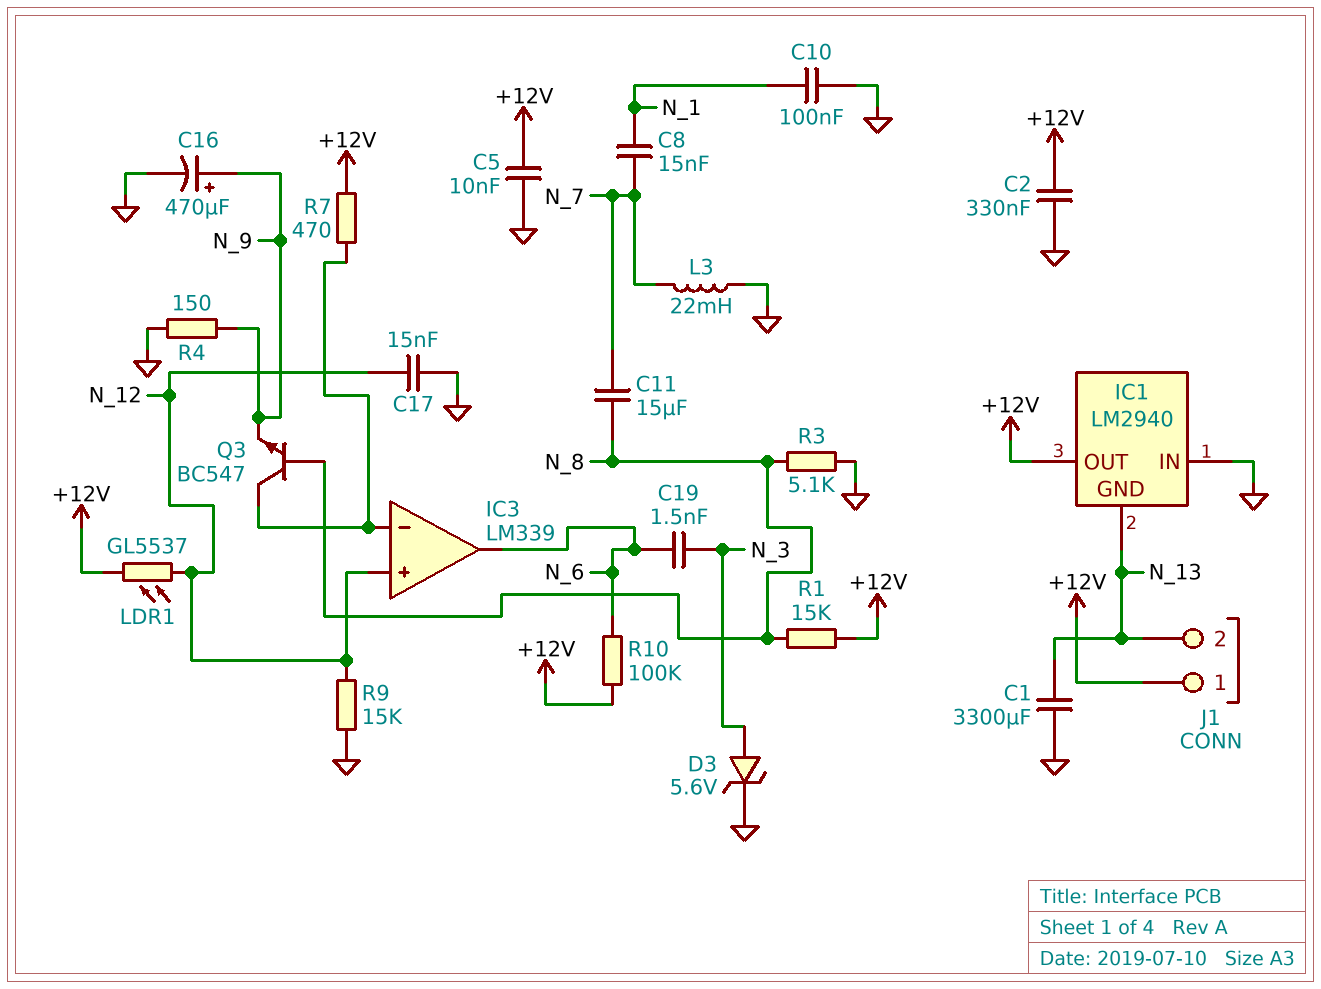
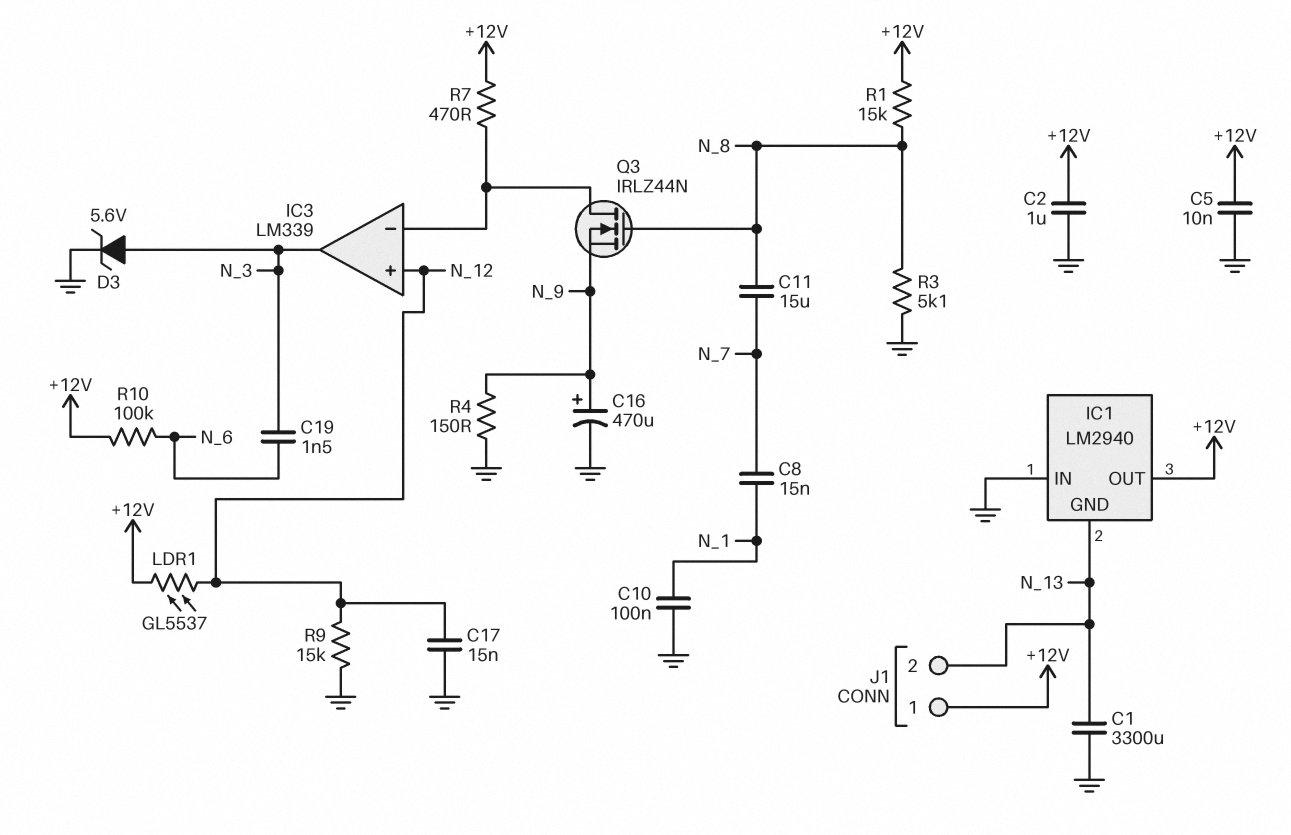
C2: 330nF (+12V, GND) -> 1uF (+12V, GND)
IC3 pin out: N_6 -> N_3
L3: 22mH (GND, N_7) -> none
Q3: NPN BC547 (B N_8, C IC3/in-, E N_9) -> NMOS IRLZ44N (G N_8, D IC3/in-, S N_9)

